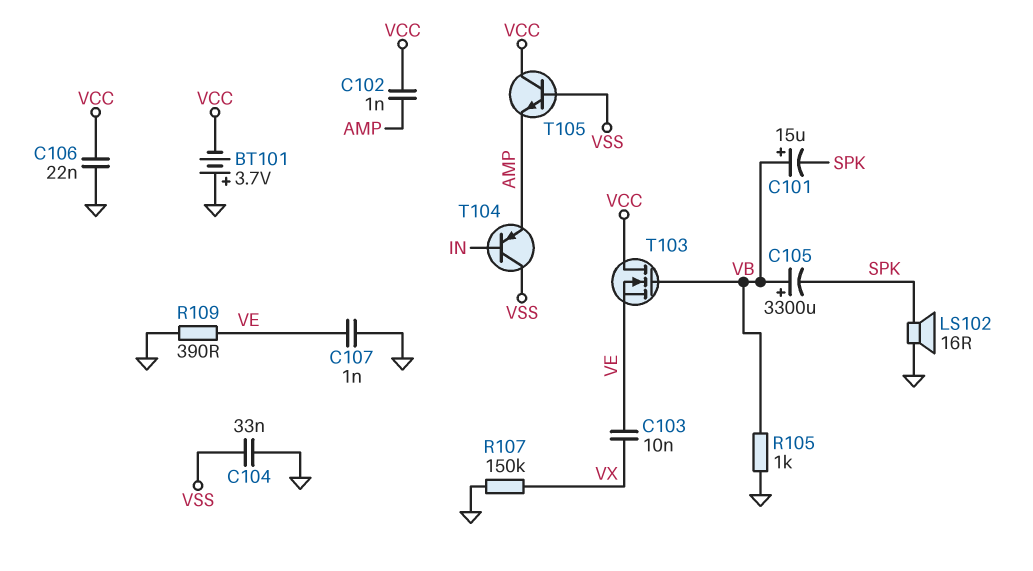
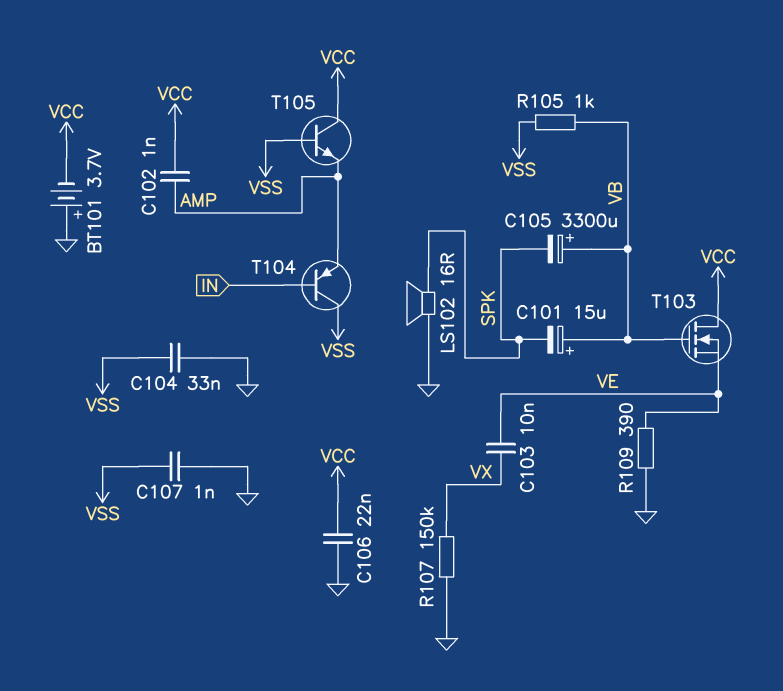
C107: 1nF (GND, VE) -> 1nF (GND, VSS)
R105: 1k (GND, VB) -> 1k (VB, VSS)

